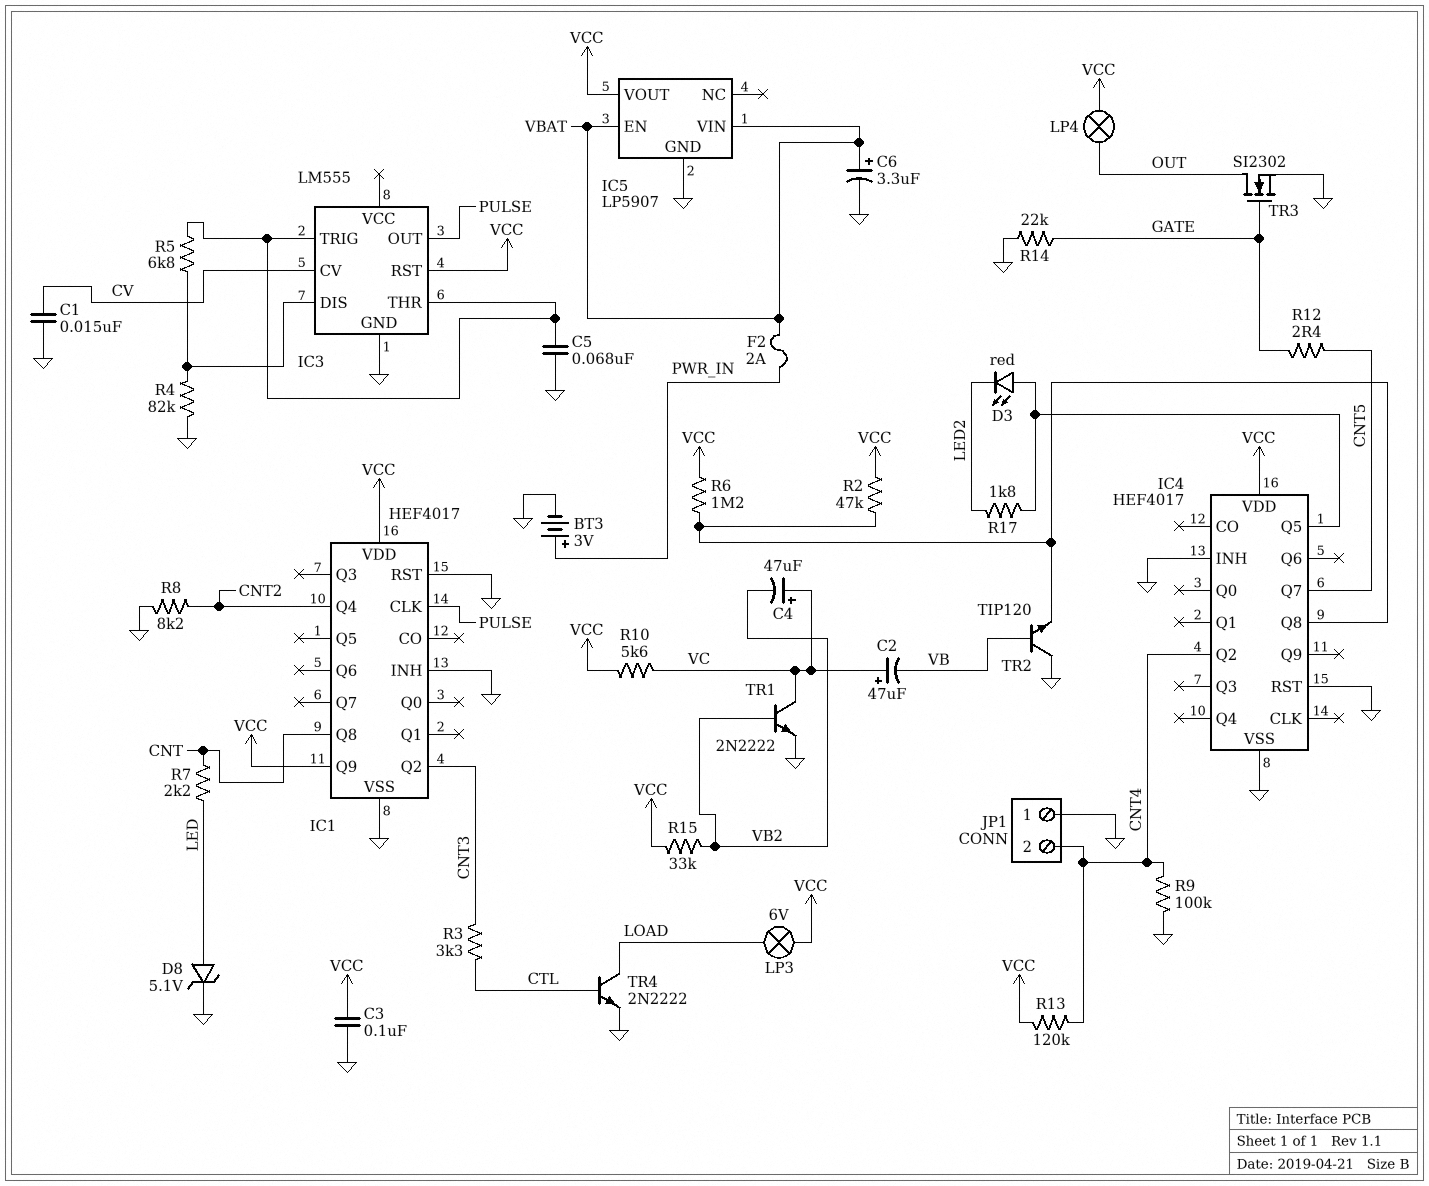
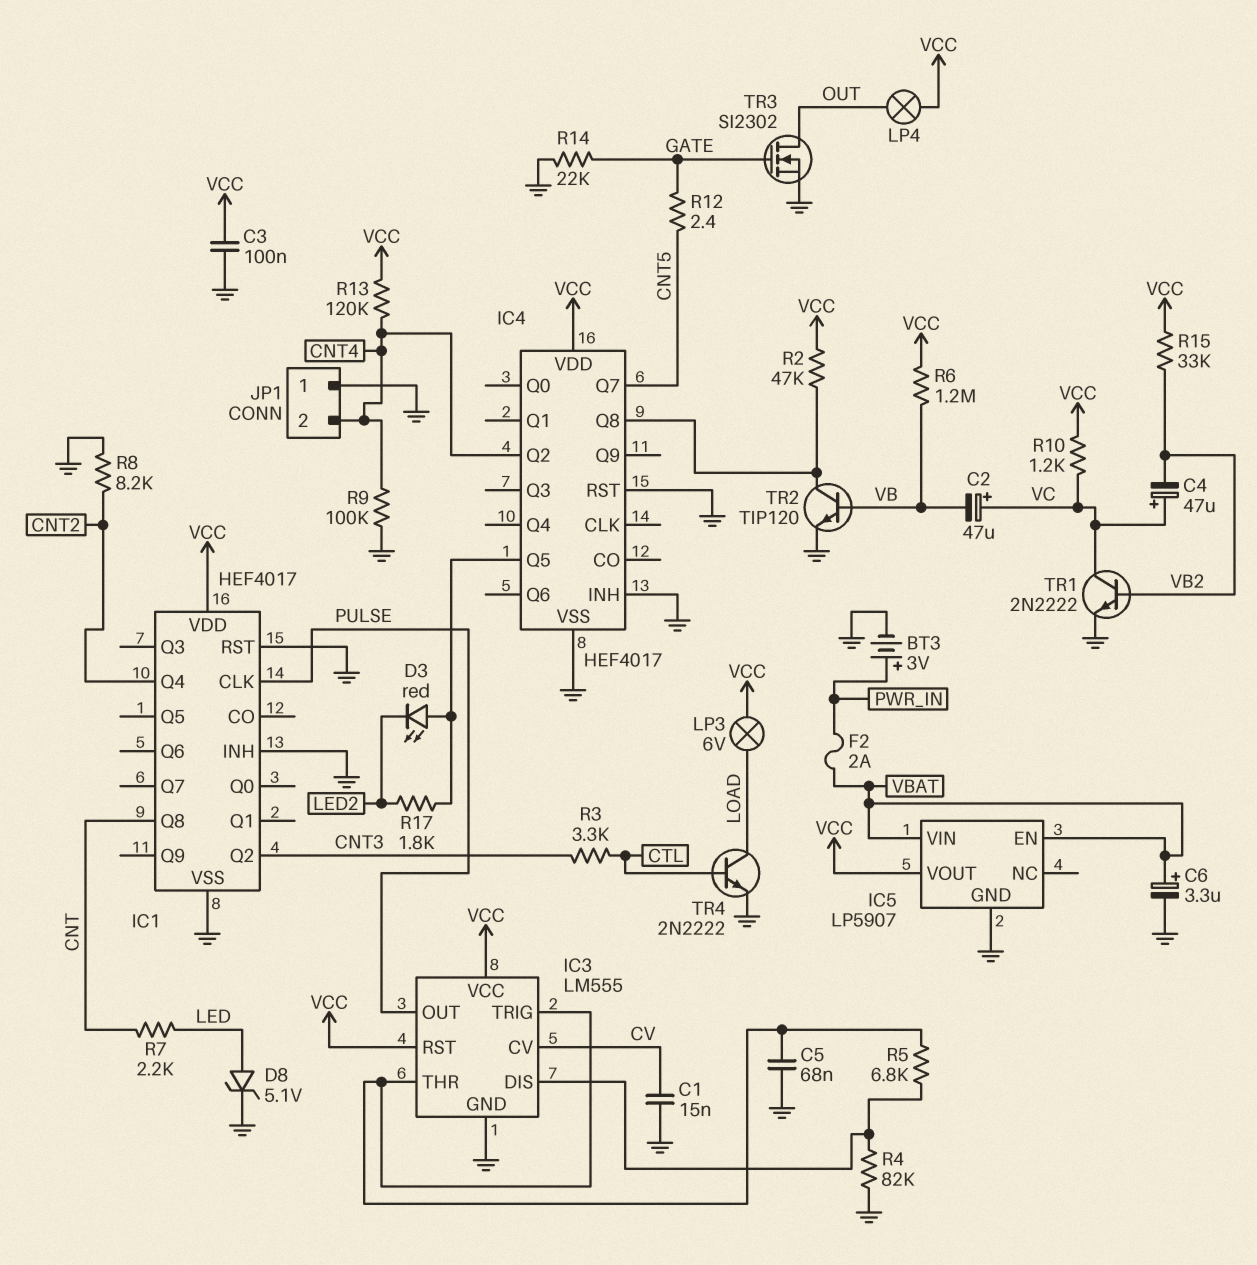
IC1 pin Q9: VCC -> none
IC3 pin VCC: none -> VCC
R6: 1.2M (IC4/Q8, VCC) -> 1.2M (VB, VCC)
R10: 5.6k (VC, VCC) -> 1.2k (VC, VCC)
TR2: NPN TIP120 (B VB, C GND, E IC4/Q8) -> NPN TIP120 (B VB, C IC4/Q8, E GND)

